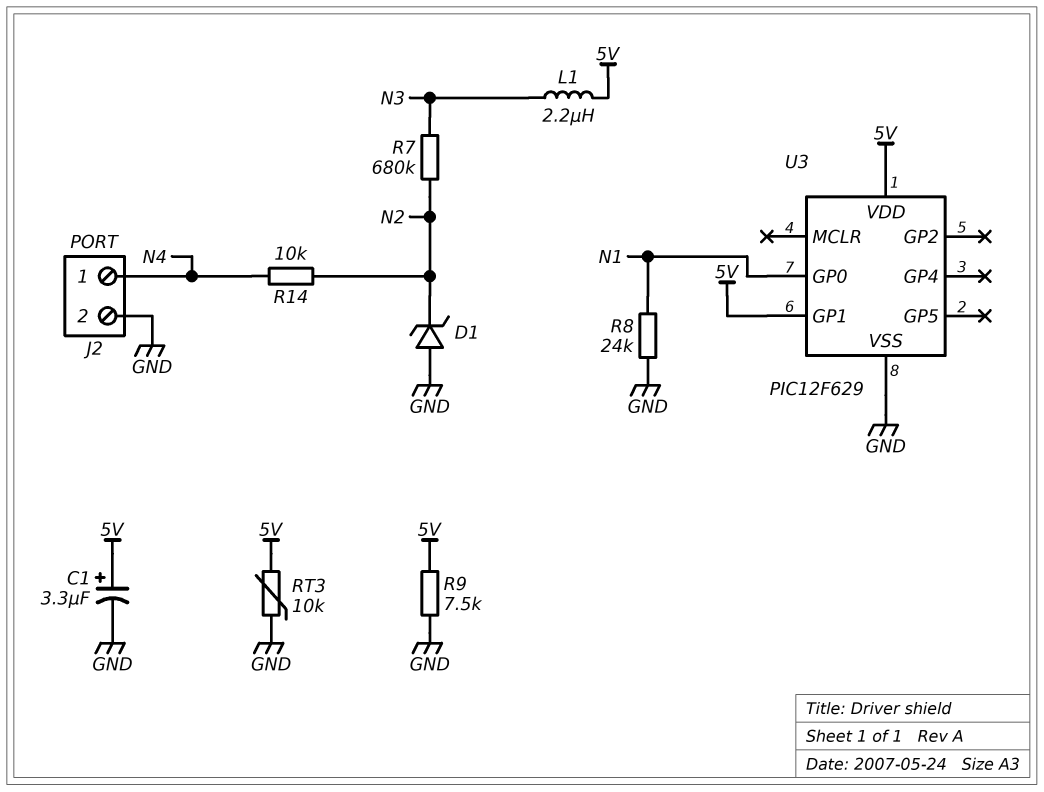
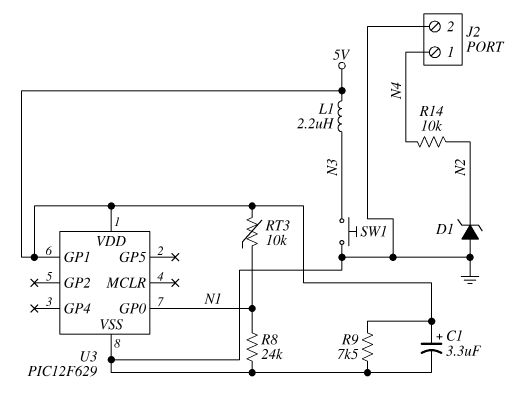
R7: 680k (N2, N3) -> none
RT3: 10k (5V, GND) -> 10k (5V, N1)
SW1: none -> button (GND, N3)

